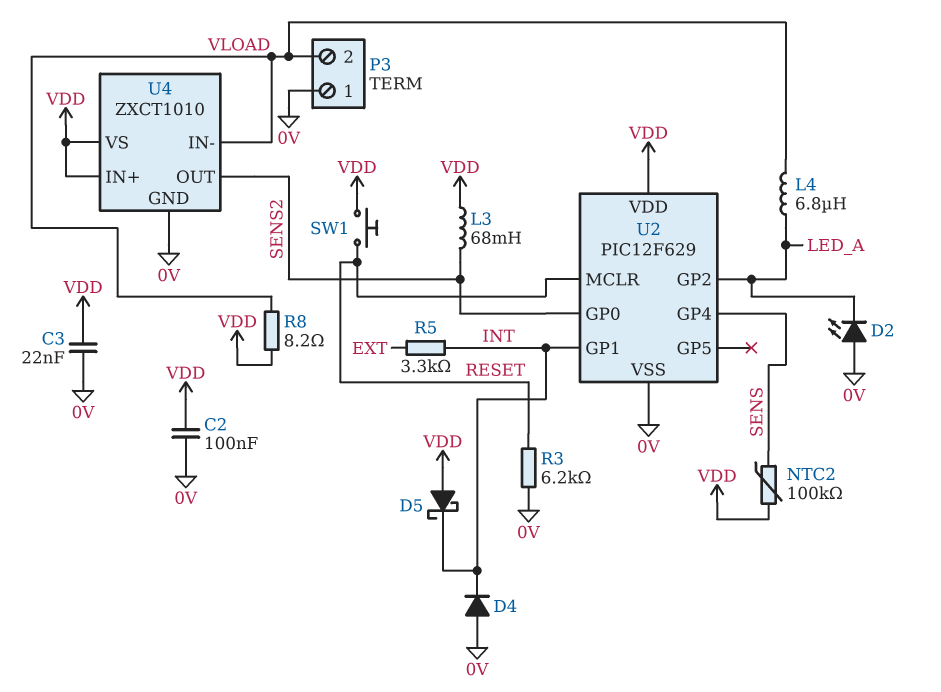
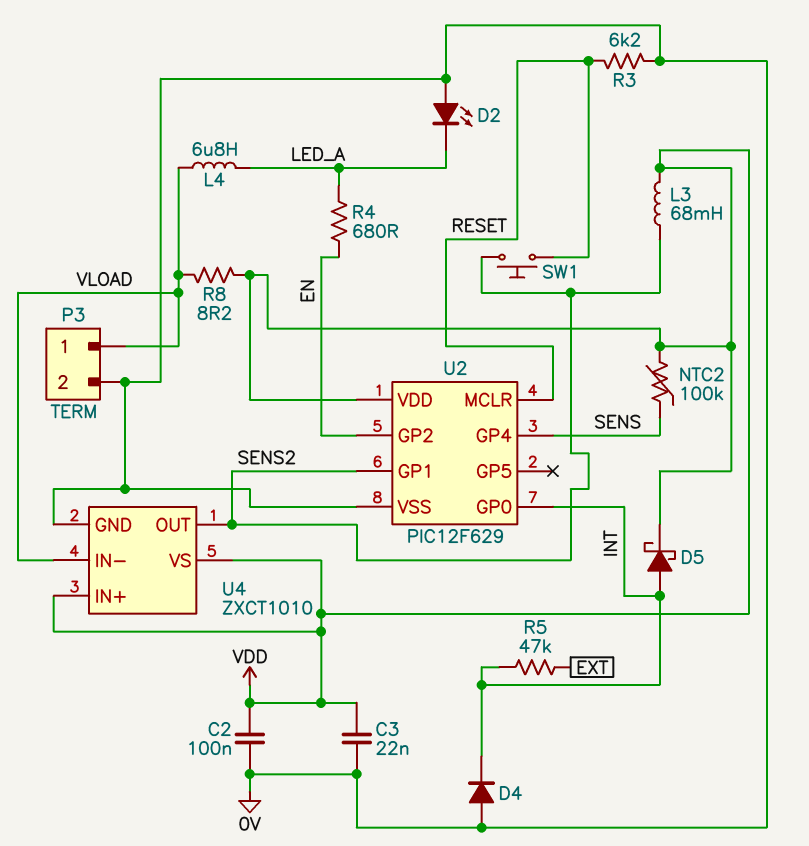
D5: schottky (A VDD, K INT) -> schottky (A INT, K VDD)
P3 pin 1: 0V -> VLOAD
P3 pin 2: VLOAD -> 0V
R4: none -> 680 (EN, LED_A)
R5: 3.3k (EXT, INT) -> 47k (EXT, INT)
SW1: button (RESET, VDD) -> button (RESET, SENS2)
U2 pin GP0: SENS2 -> INT
U2 pin GP1: INT -> SENS2
U2 pin GP2: LED_A -> EN

